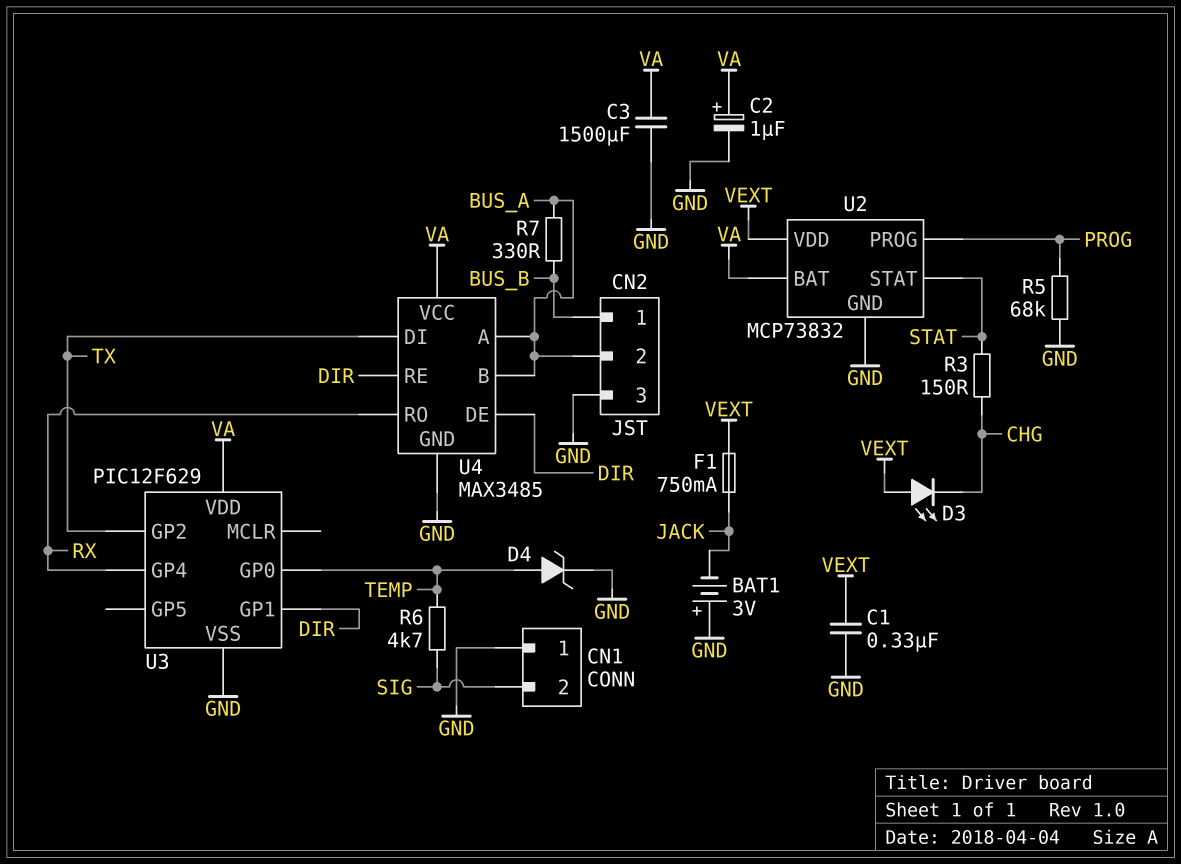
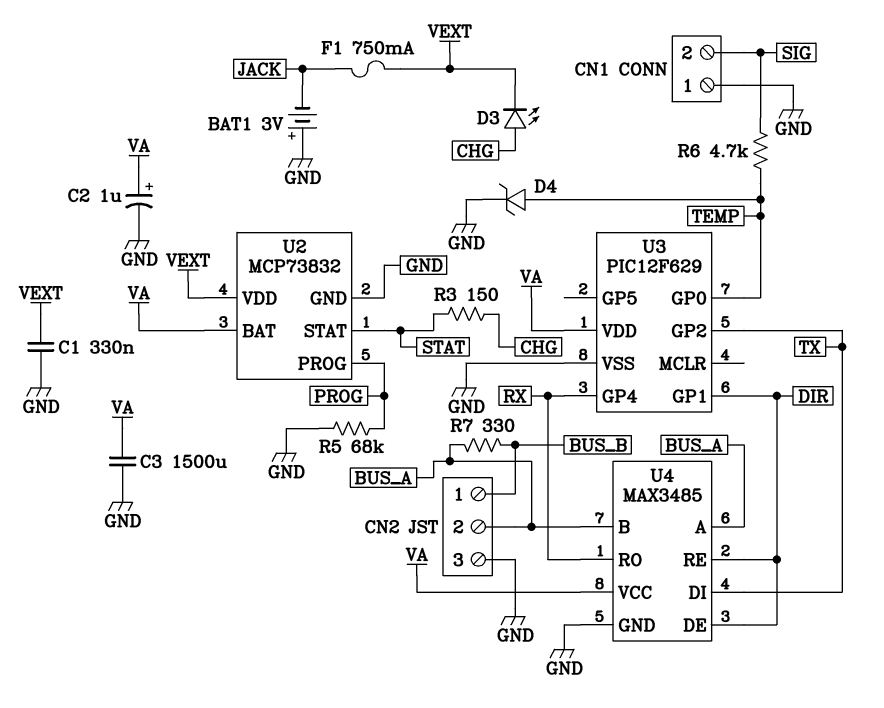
D3: LED (A VEXT, K CHG) -> LED (A CHG, K VEXT)

